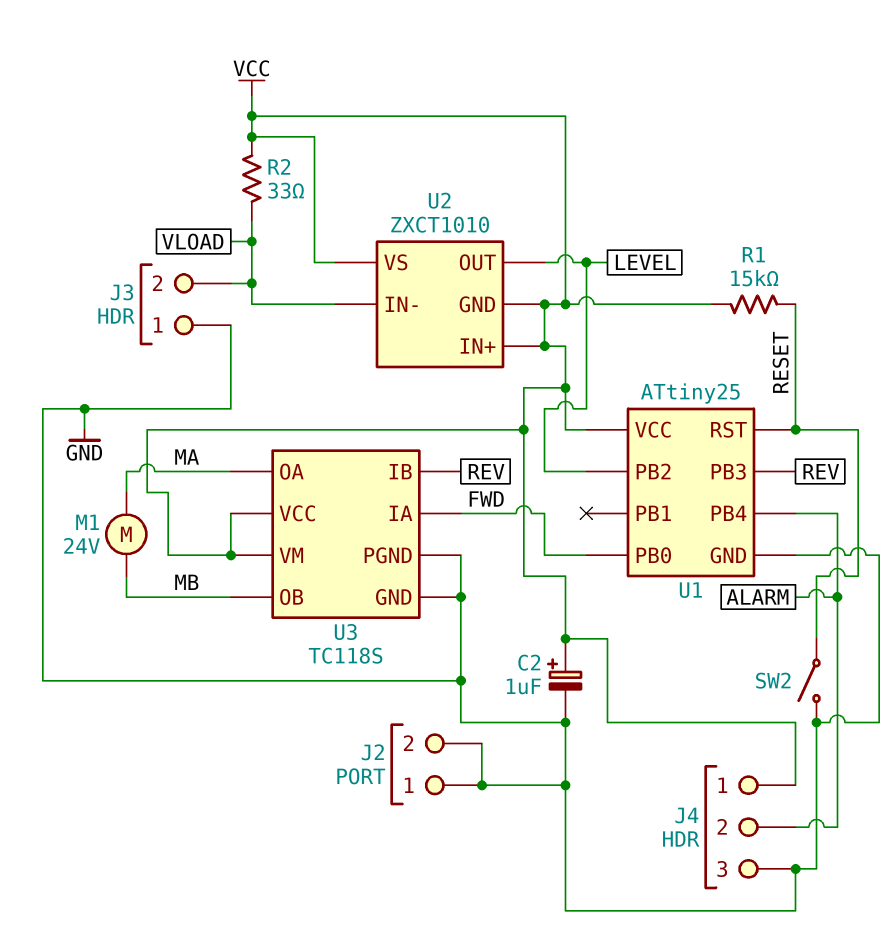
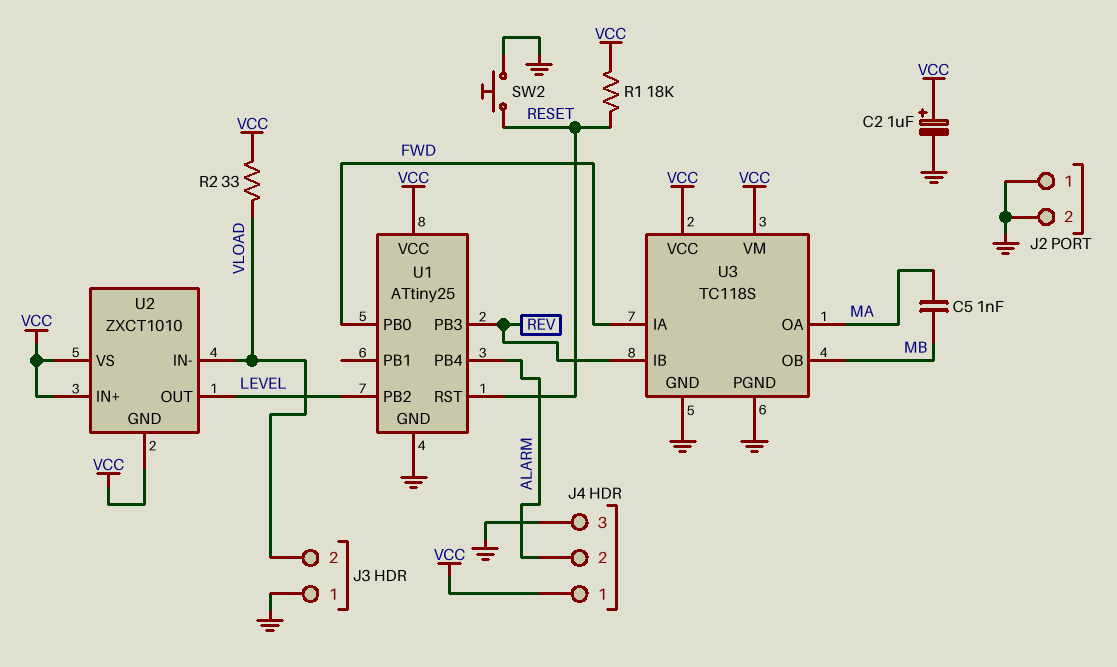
C5: none -> 1nF (MA, MB)
M1: motor 24V (MA, MB) -> none
R1: 15k (RESET, VCC) -> 18k (RESET, VCC)
SW2: switch (GND, RESET) -> button (GND, RESET)

